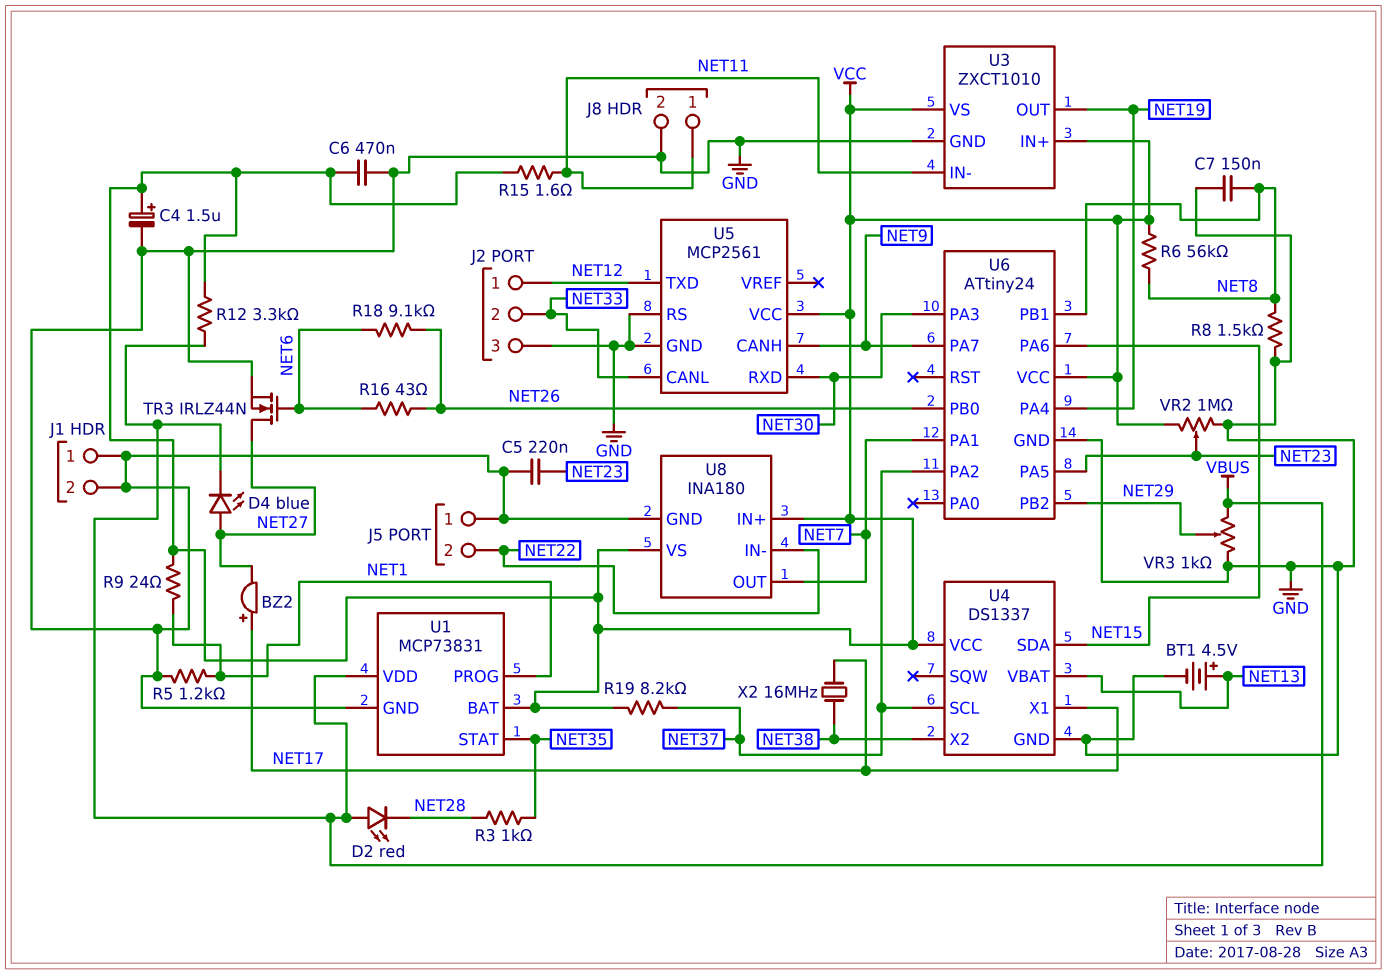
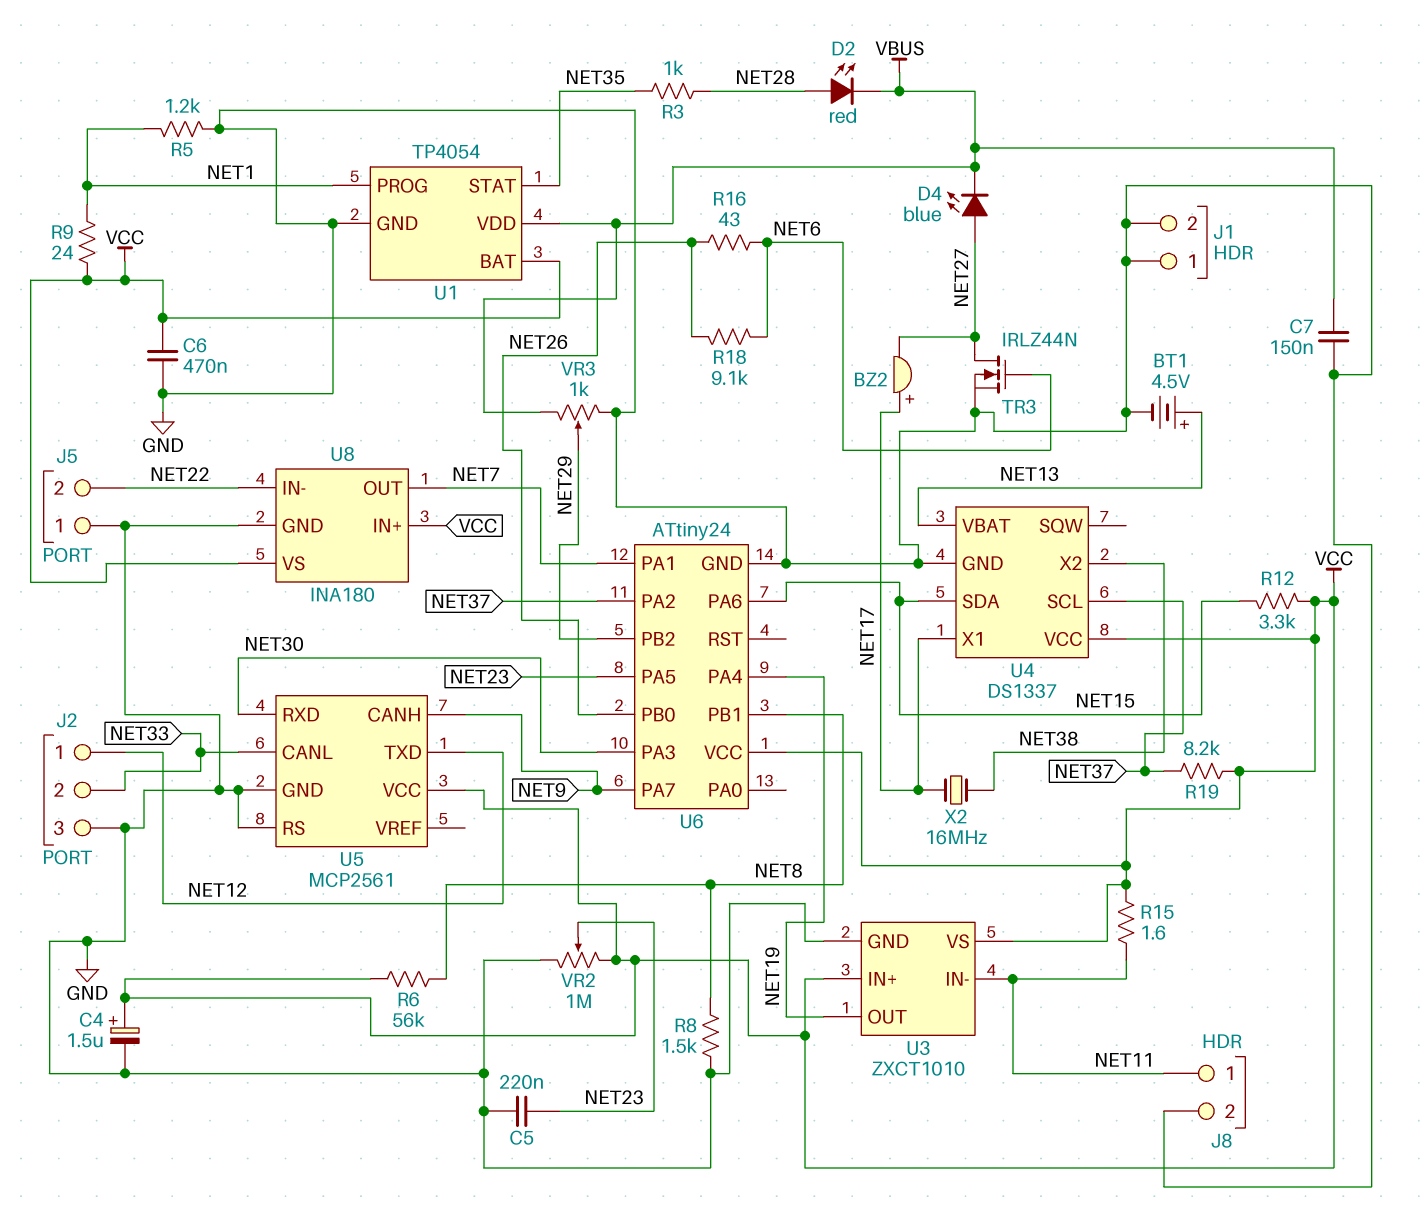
C7: 150nF (GND, NET8) -> 150nF (GND, VBUS)
D2: LED red (A VBUS, K NET28) -> LED red (A NET28, K VBUS)
R12: 3.3k (VBUS, VCC) -> 3.3k (NET15, VCC)
U1: MCP73831 -> TP4054

